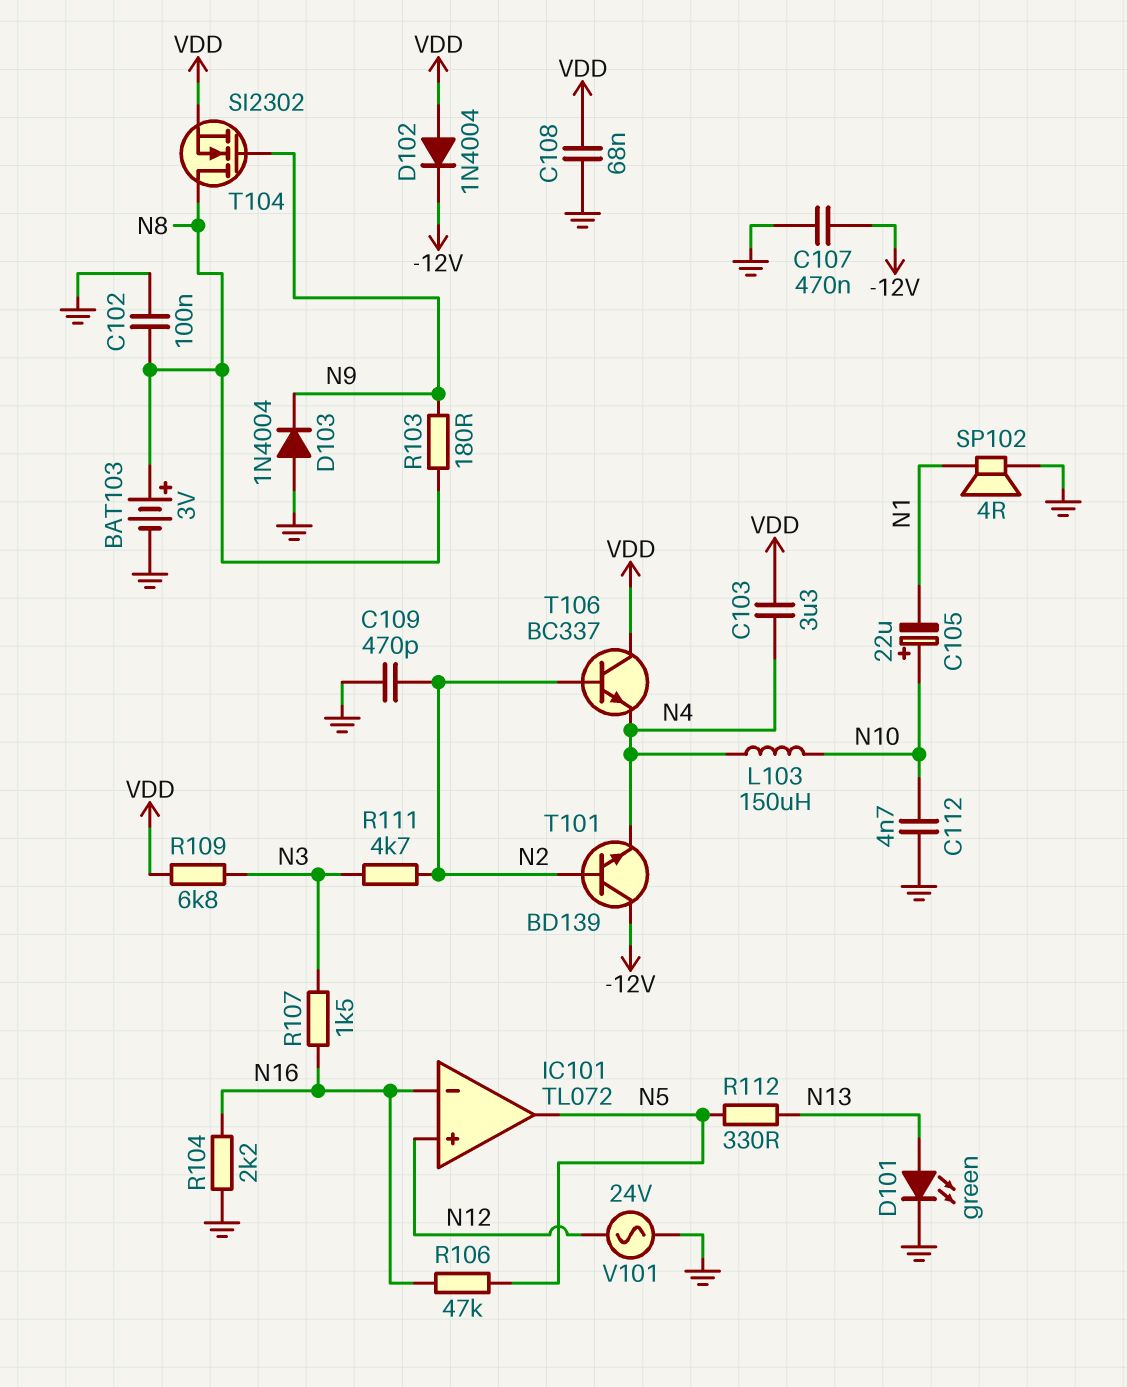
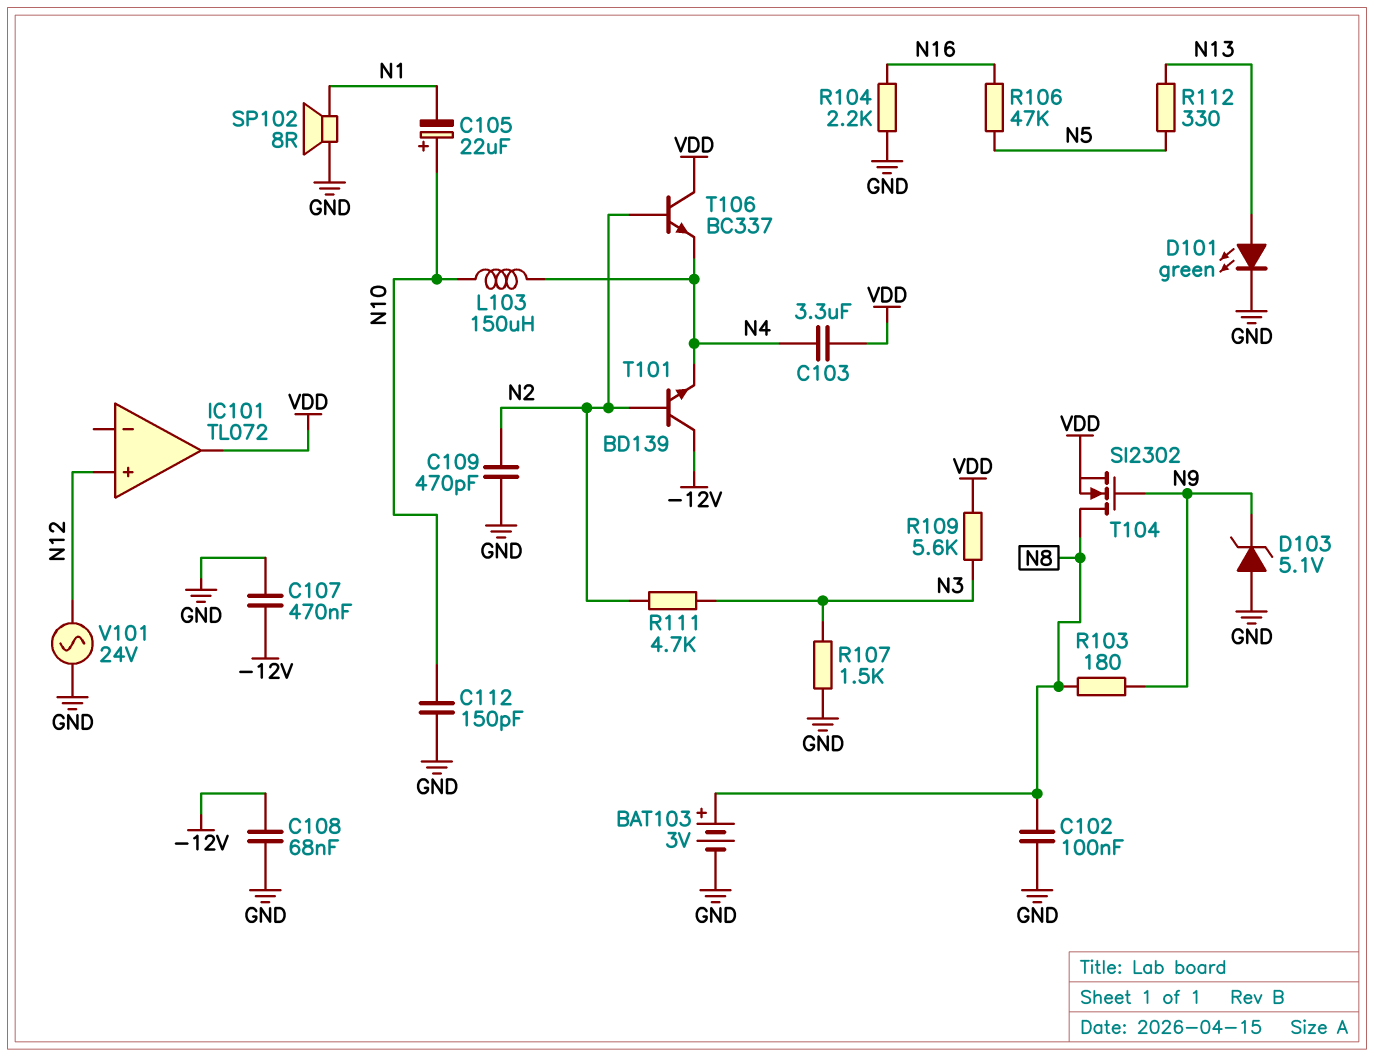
C108: 68nF (GND, VDD) -> 68nF (-12V, GND)
C112: 4.7nF (GND, N10) -> 150pF (GND, N10)
D102: diode 1N4004 (A VDD, K -12V) -> none
D103: diode 1N4004 (A GND, K N9) -> zener 5.1V (A GND, K N9)
IC101 pin in-: N16 -> none
IC101 pin out: N5 -> VDD
R107: 1.5k (N3, N16) -> 1.5k (GND, N3)
R109: 6.8k (N3, VDD) -> 5.6k (N3, VDD)
SP102: speaker 4R (GND, N1) -> speaker 8R (GND, N1)

